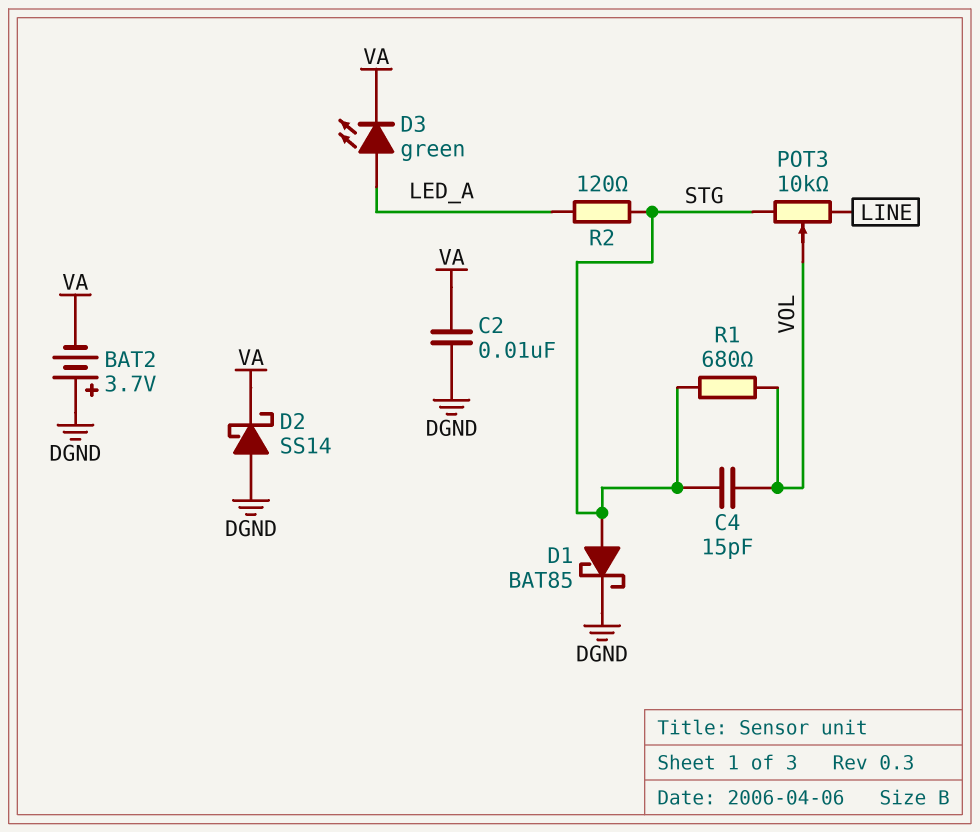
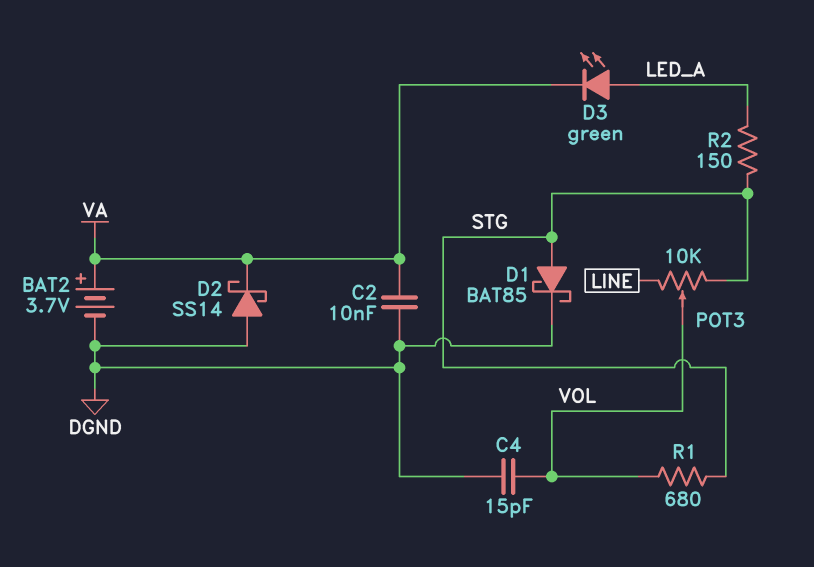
BAT2: 3.7V (plus DGND, minus VA) -> 3.7V (plus VA, minus DGND)
C4: 15pF (STG, VOL) -> 15pF (DGND, VOL)
R2: 120 (LED_A, STG) -> 150 (LED_A, STG)

